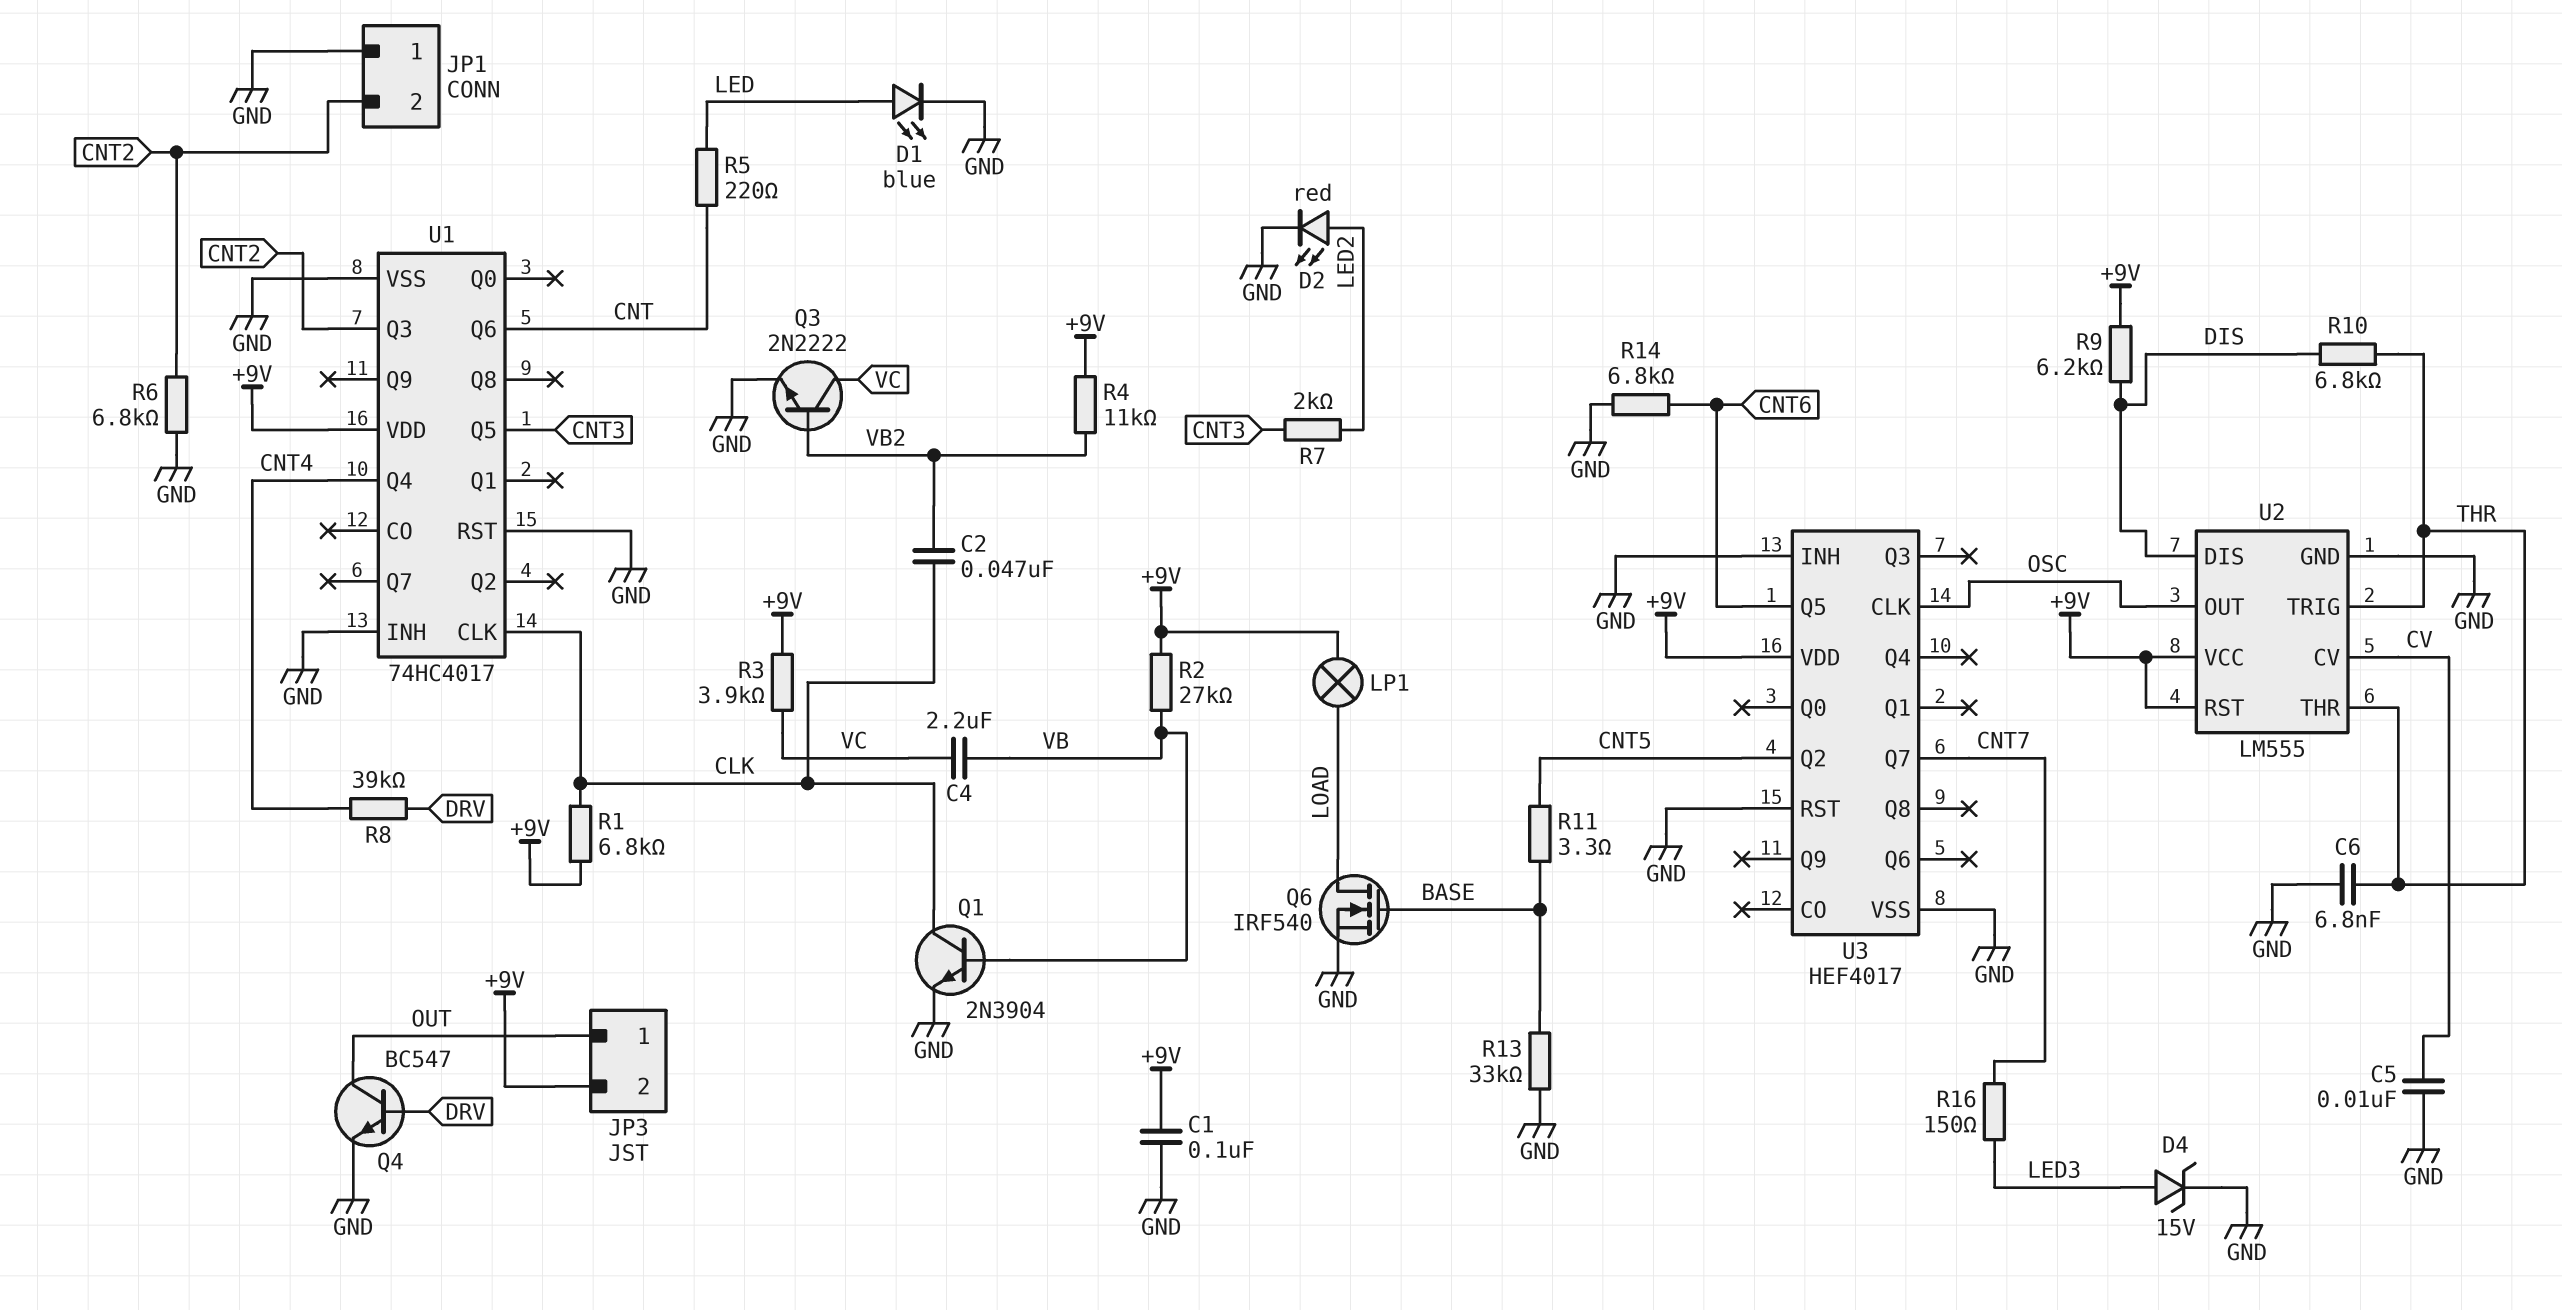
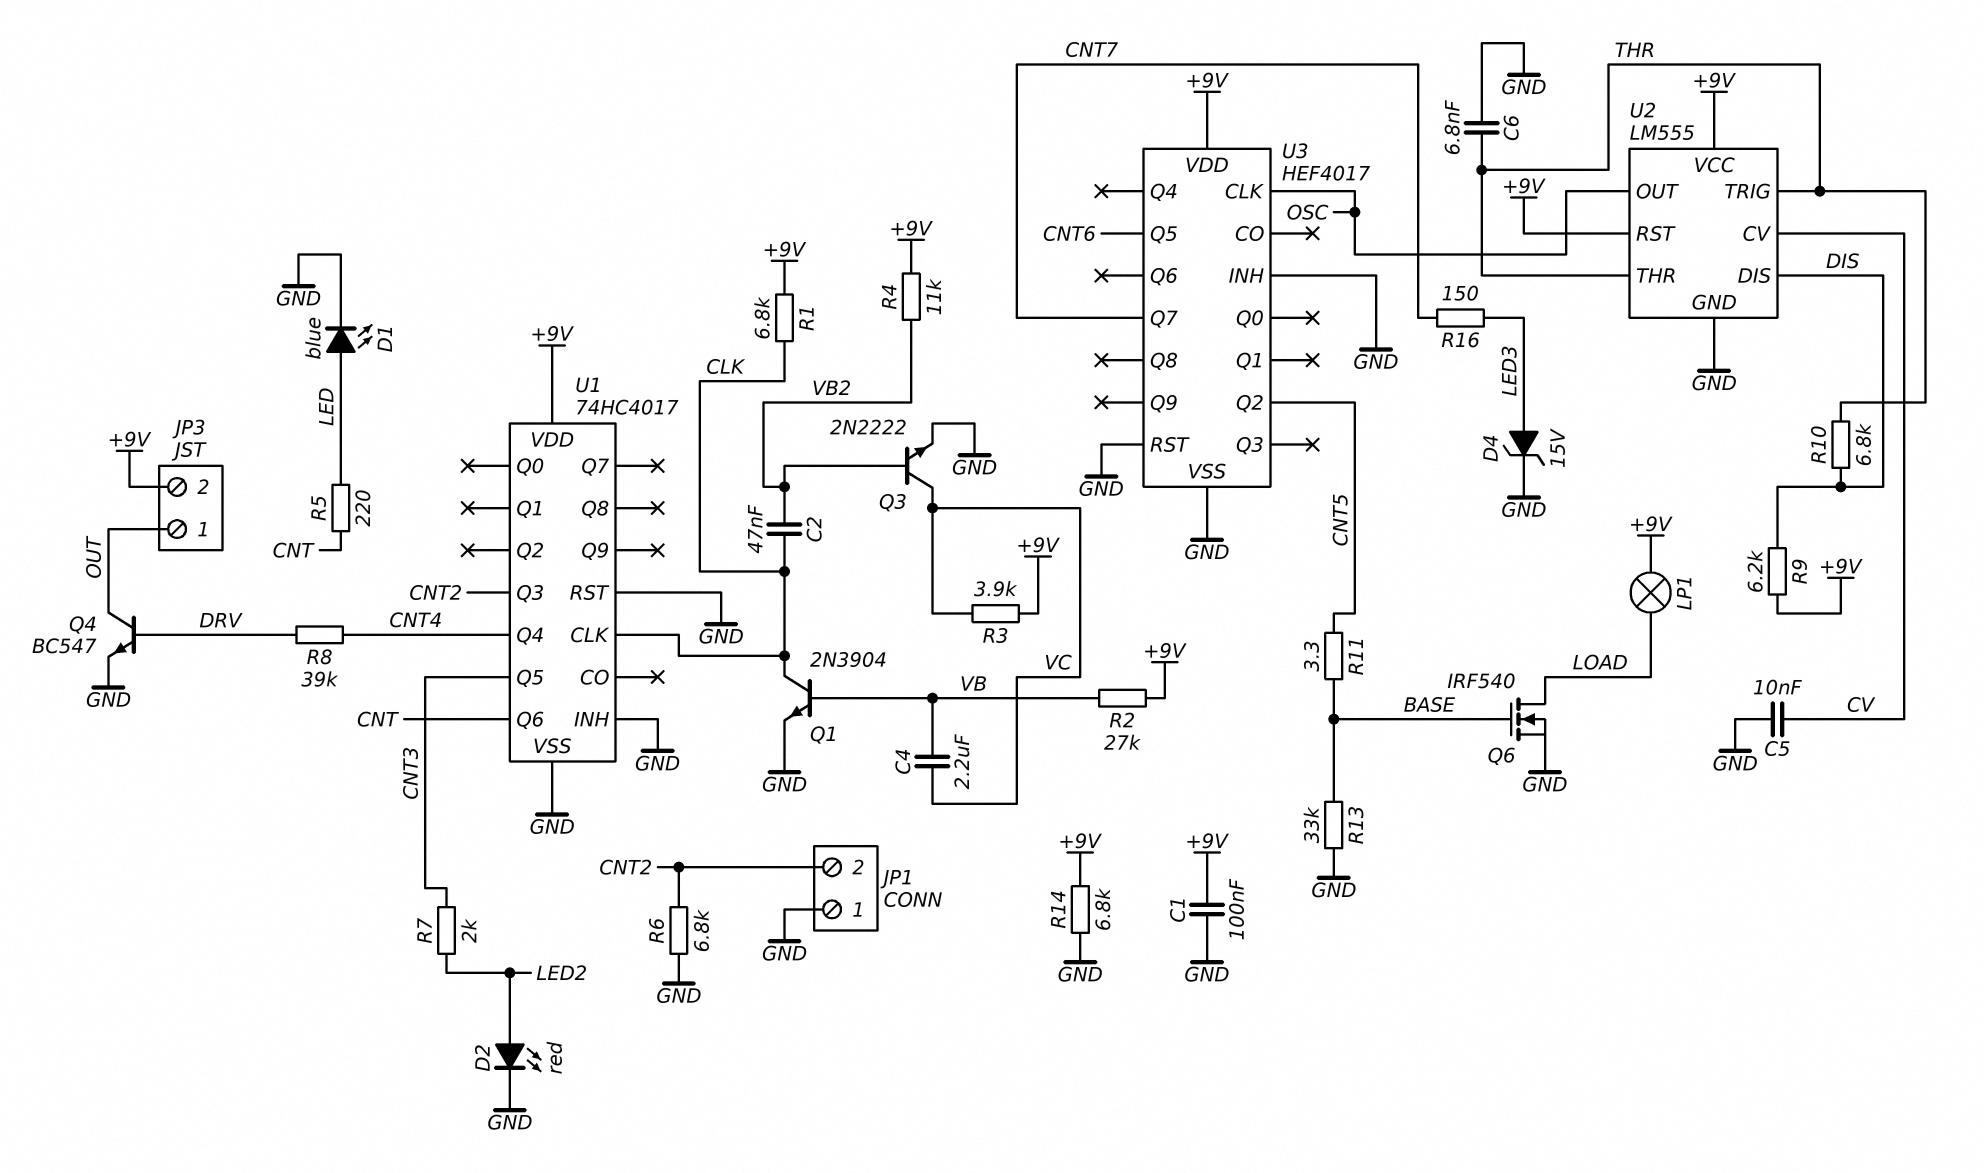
R14: 6.8k (CNT6, GND) -> 6.8k (+9V, GND)

